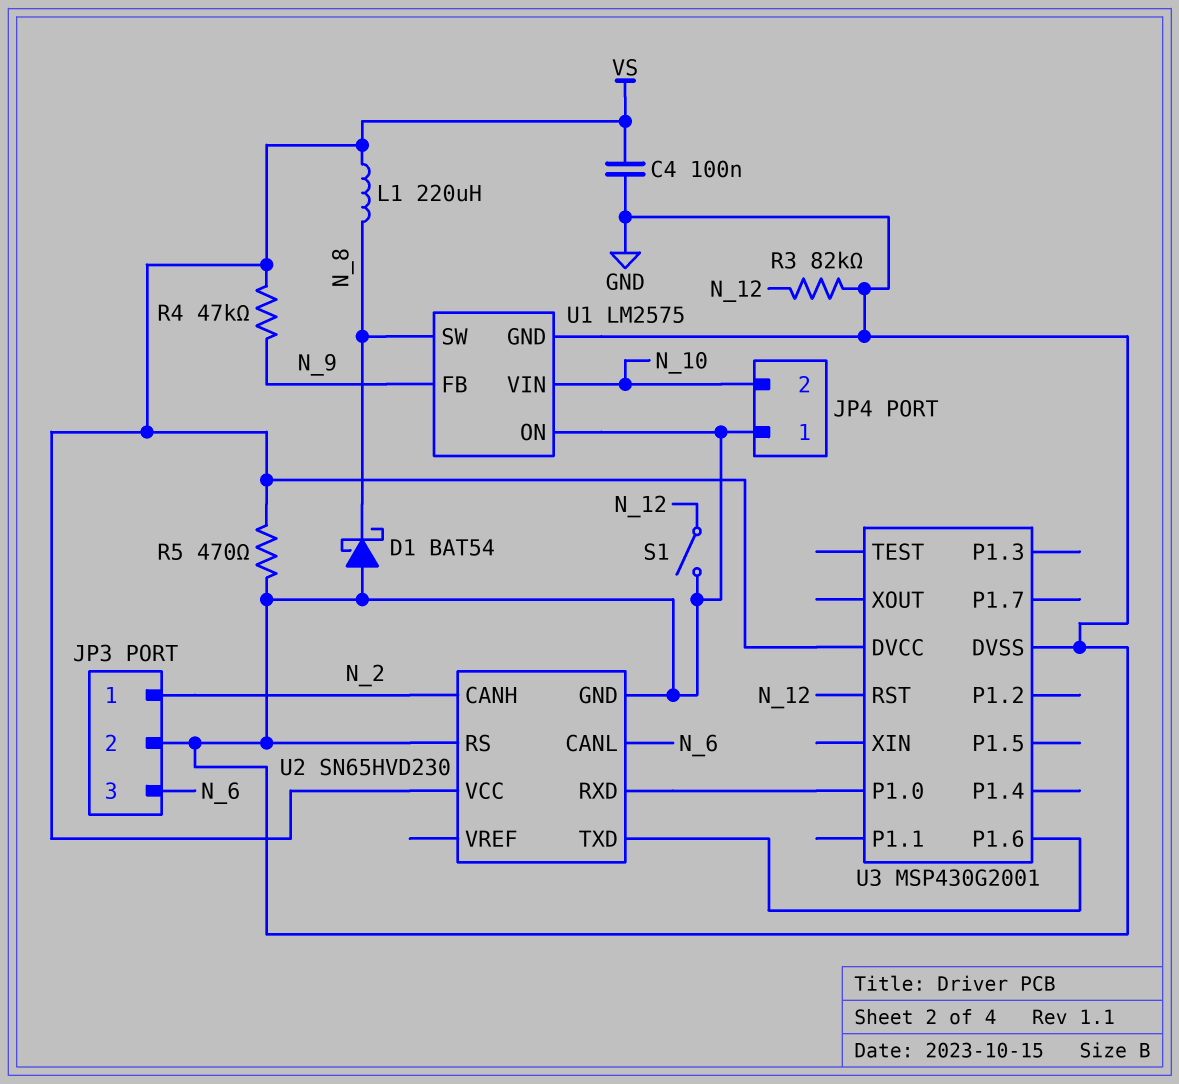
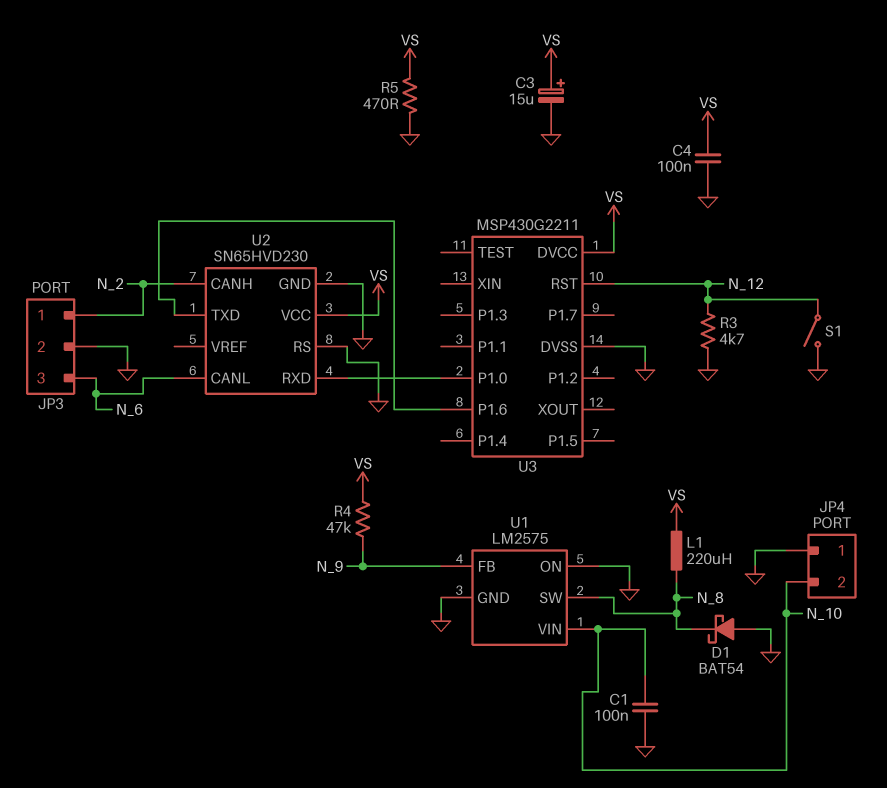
C1: none -> 100nF (GND, N_10)
C3: none -> 15uF (plus VS, minus GND)
R3: 82k (GND, N_12) -> 4.7k (GND, N_12)
U3: MSP430G2001 -> MSP430G2211

